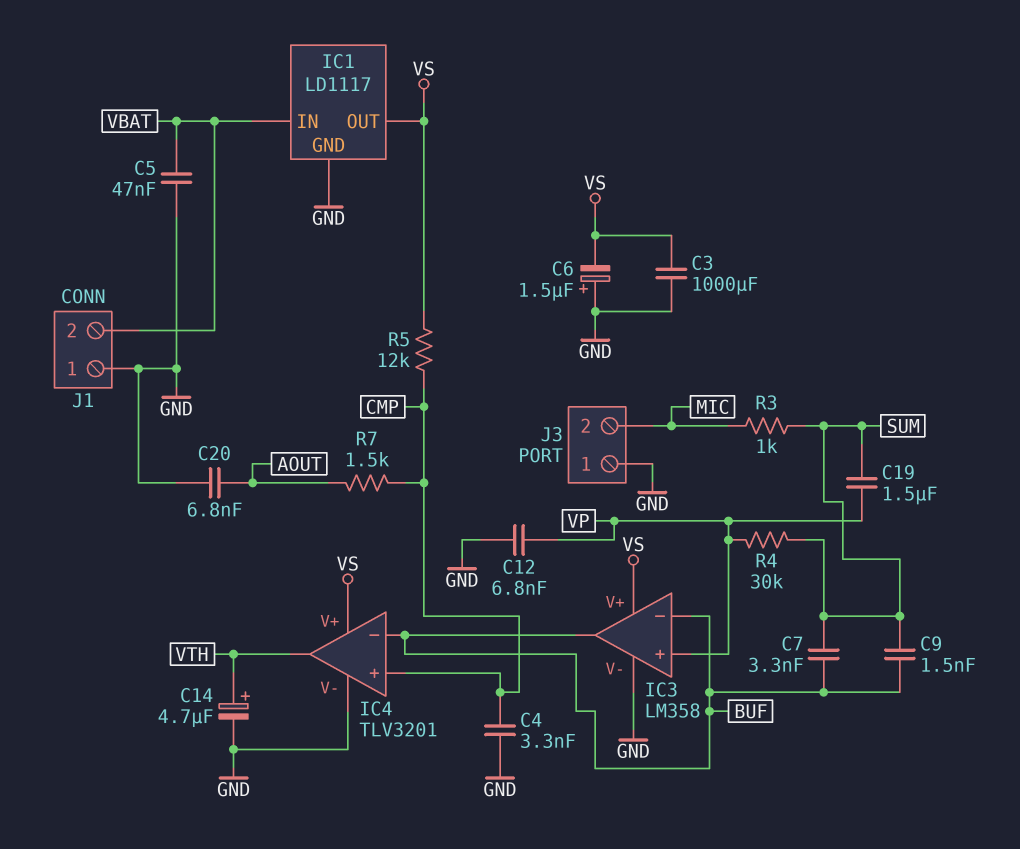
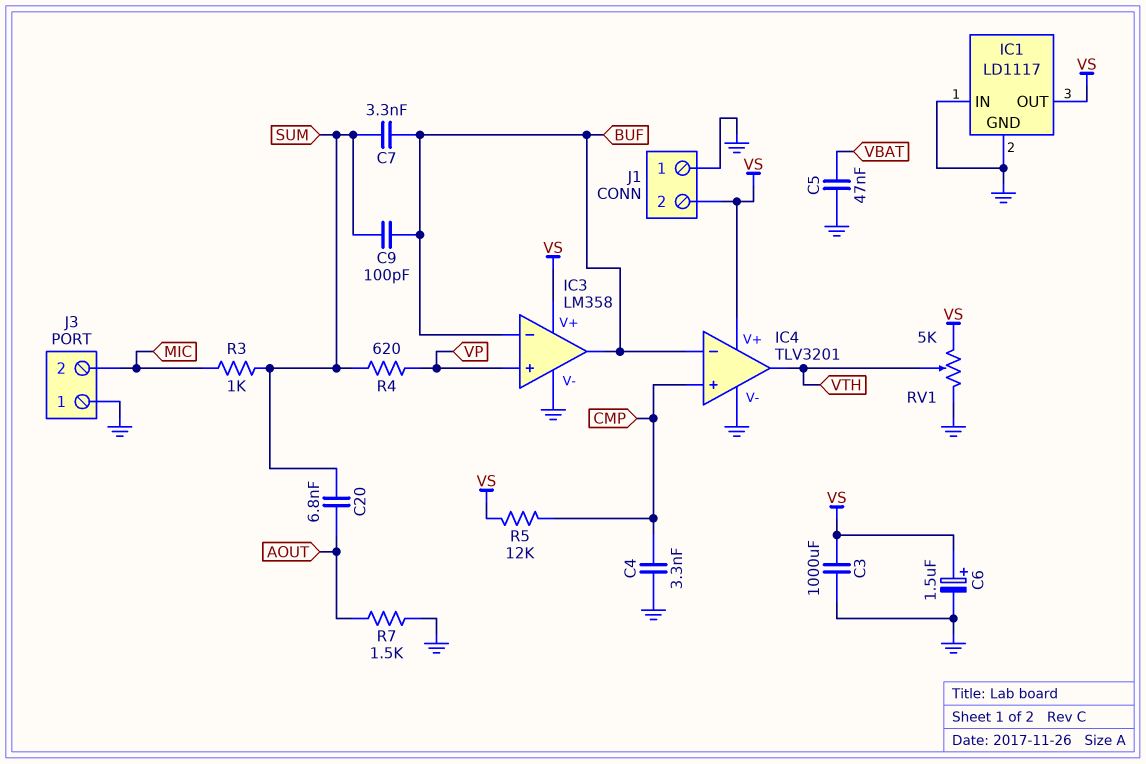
C6: 1.5uF (plus GND, minus VS) -> 1.5uF (plus VS, minus GND)
C9: 1.5nF (BUF, SUM) -> 100pF (BUF, SUM)
C12: 6.8nF (GND, VP) -> none
C14: 4.7uF (plus VTH, minus GND) -> none
C19: 1.5uF (SUM, VP) -> none
C20: 6.8nF (AOUT, GND) -> 6.8nF (AOUT, SUM)
IC1 pin IN: VBAT -> GND
J1 pin 2: VBAT -> VS
R4: 30k (SUM, VP) -> 620 (SUM, VP)
R7: 1.5k (AOUT, CMP) -> 1.5k (AOUT, GND)
RV1: none -> 5k (GND, VS, wiper VTH)

